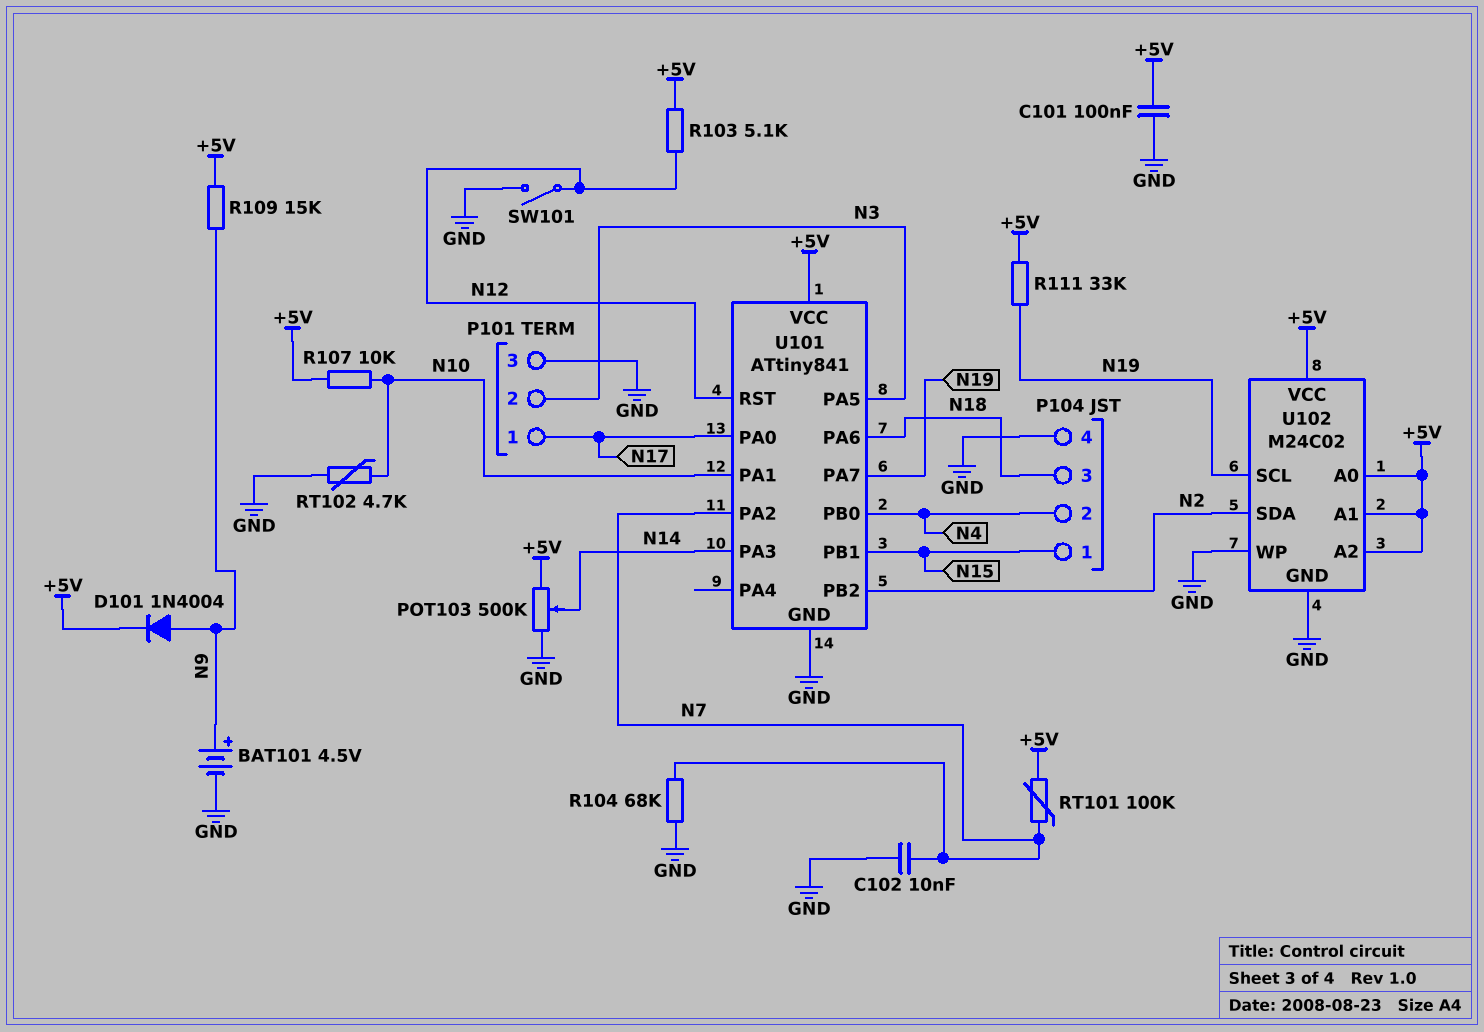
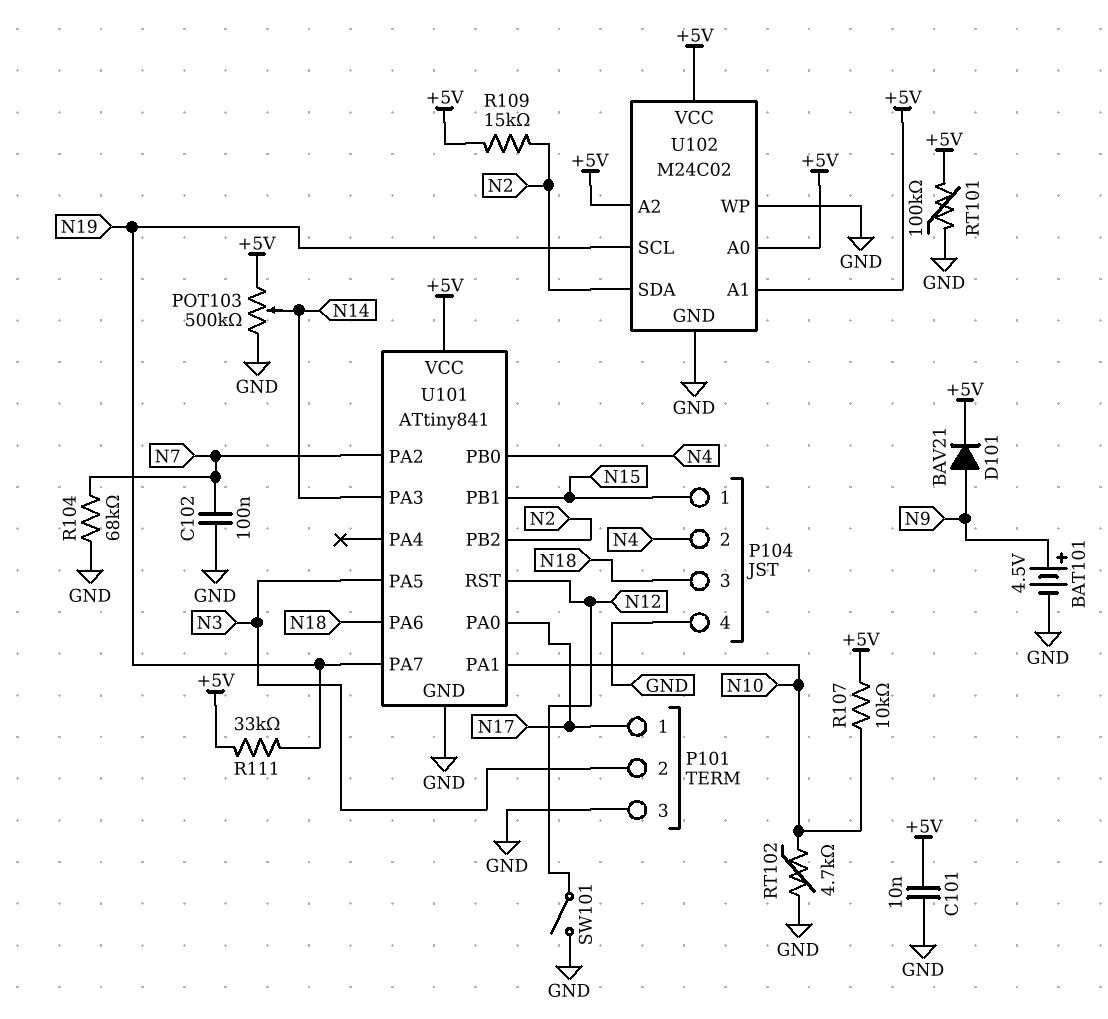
C101: 100nF (+5V, GND) -> 10nF (+5V, GND)
C102: 10nF (GND, N7) -> 100nF (GND, N7)
D101: diode 1N4004 (A N9, K +5V) -> diode BAV21 (A N9, K +5V)
R103: 5.1k (+5V, N12) -> none
R109: 15k (+5V, N9) -> 15k (+5V, N2)
RT101: 100k (+5V, N7) -> 100k (+5V, GND)

